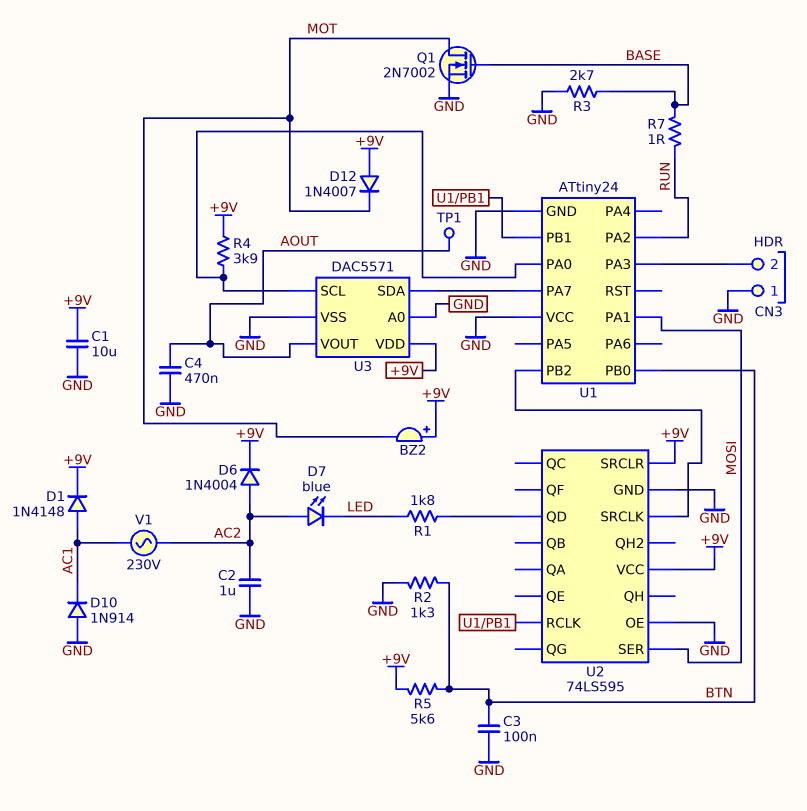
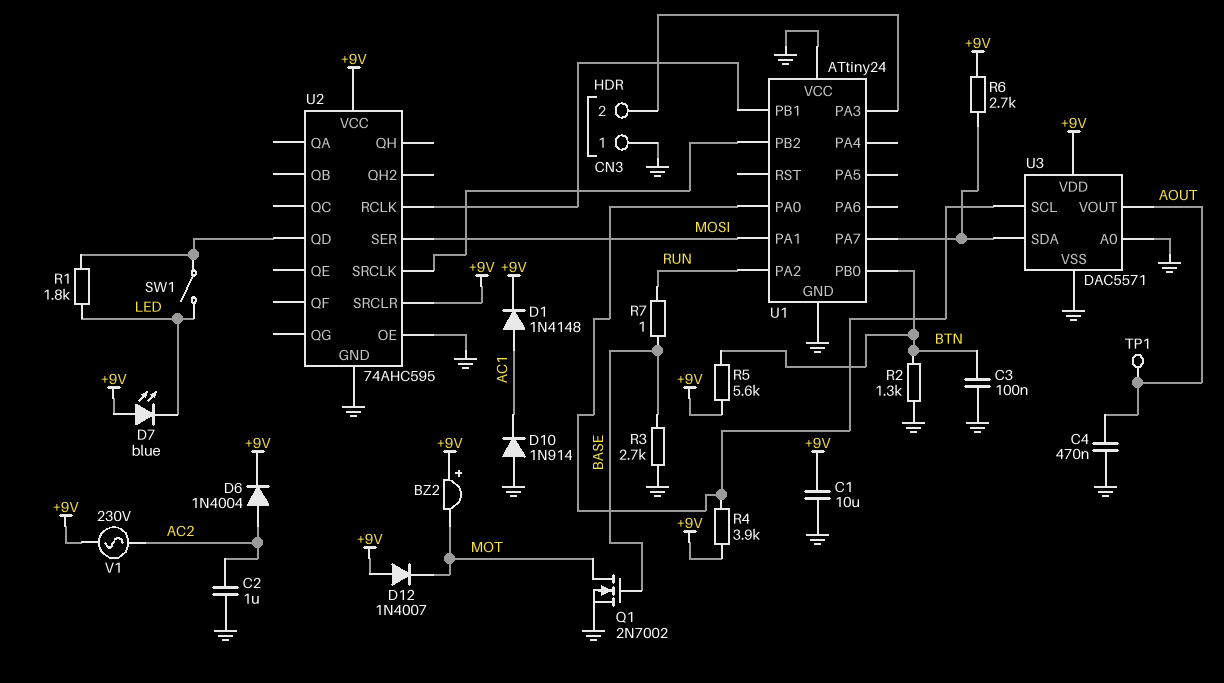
D7: LED blue (A AC2, K LED) -> LED blue (A +9V, K LED)
R6: none -> 2.7k (+9V, U1/PA7)
SW1: none -> switch (LED, U2/QD)
U2: 74LS595 -> 74AHC595
V1: AC 230V (AC1, AC2) -> AC 230V (+9V, AC2)

